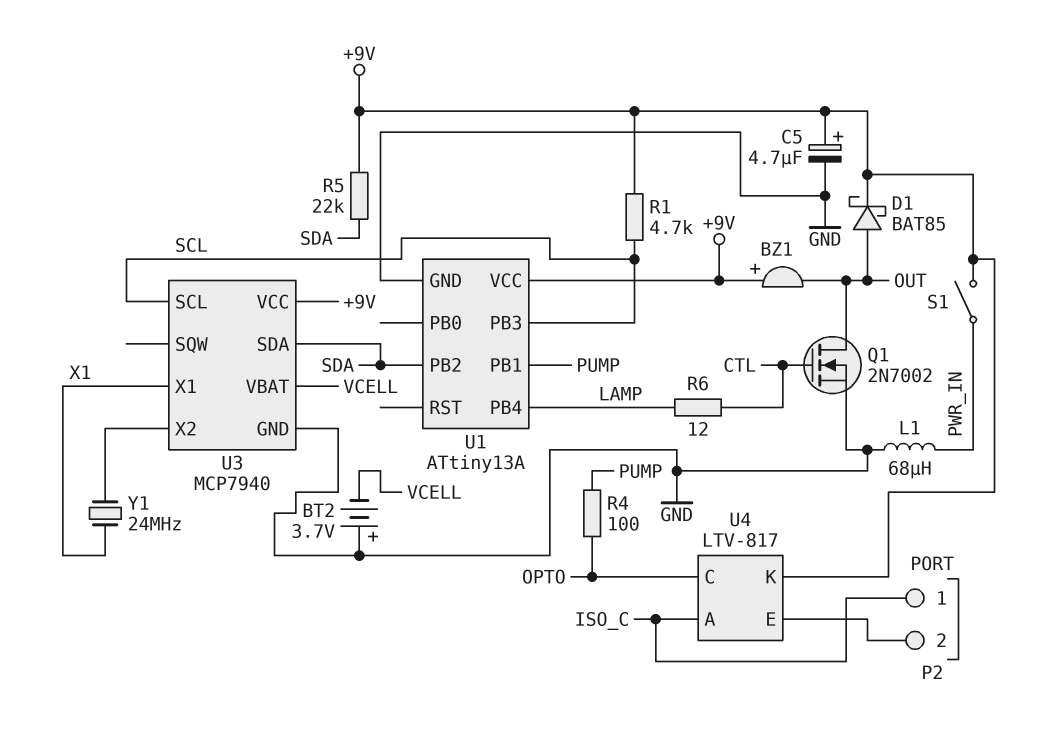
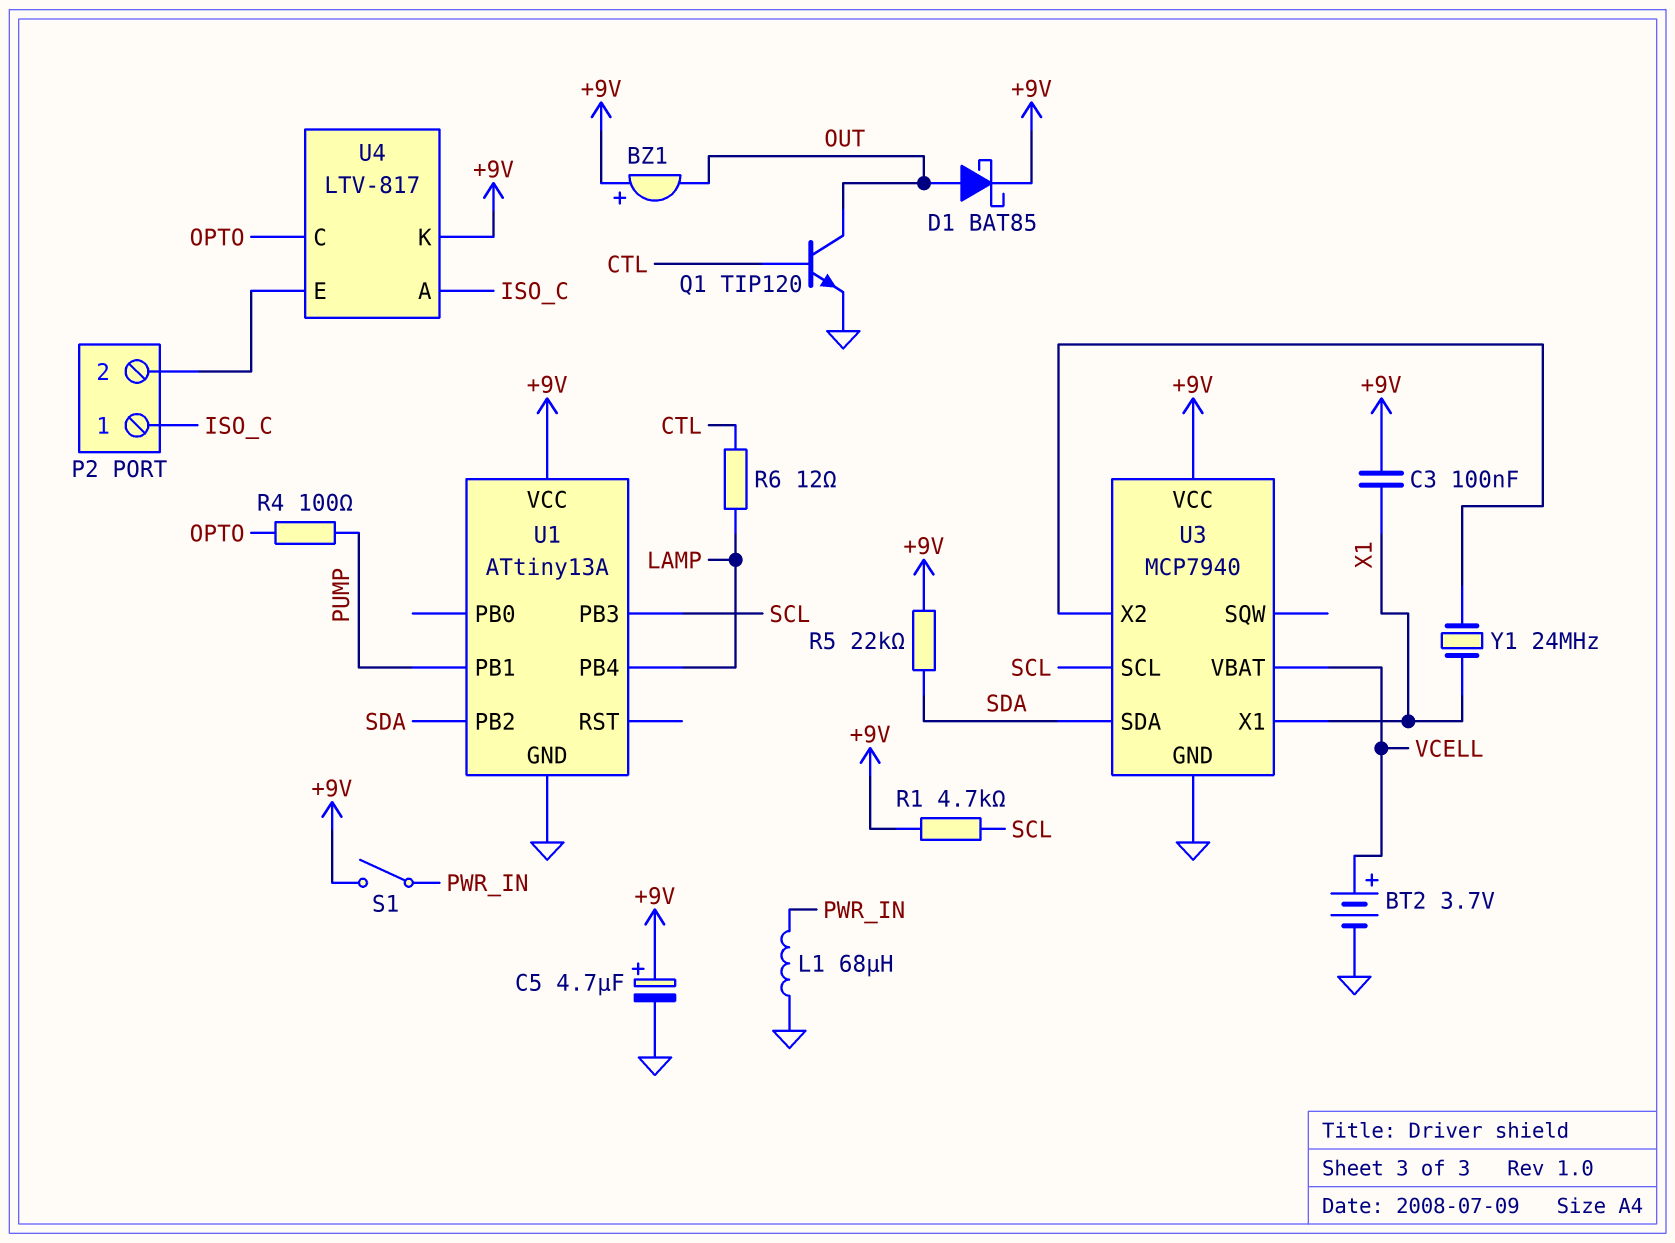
BT2: 3.7V (plus GND, minus VCELL) -> 3.7V (plus VCELL, minus GND)
C3: none -> 100nF (+9V, X1)
Q1: NMOS 2N7002 (G CTL, D OUT, S GND) -> NPN TIP120 (B CTL, C OUT, E GND)

